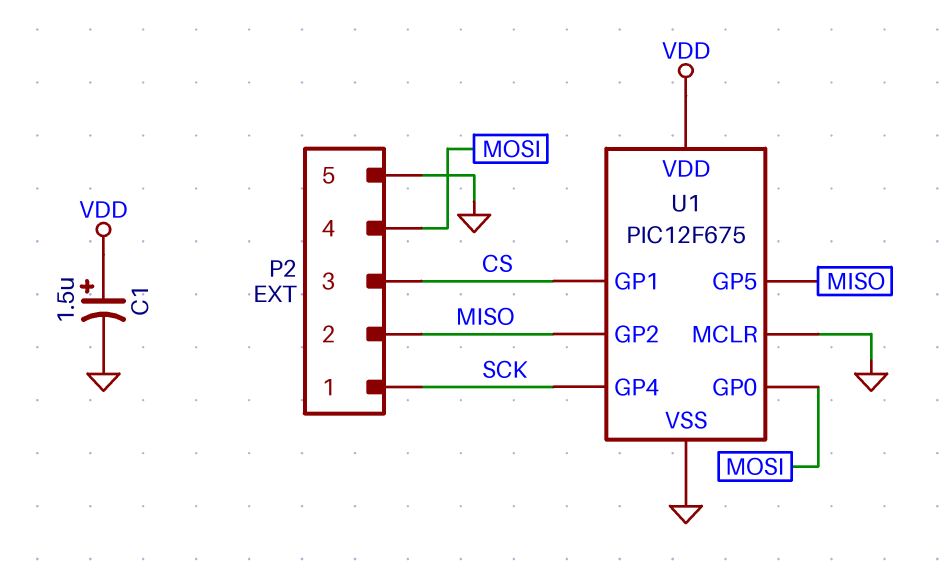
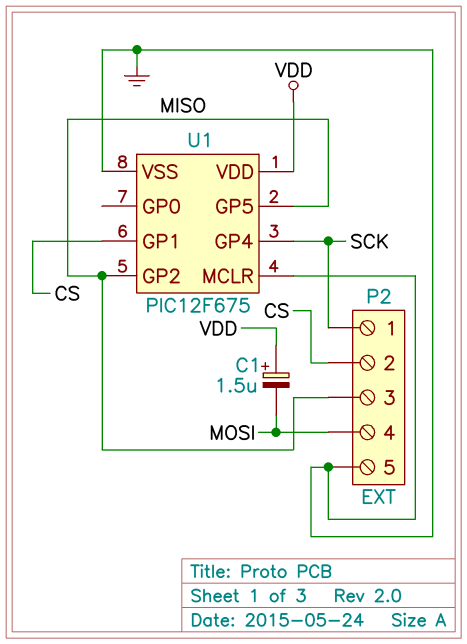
C1: 1.5uF (plus VDD, minus GND) -> 1.5uF (plus VDD, minus MOSI)
P2 pin 2: MISO -> CS
P2 pin 3: CS -> MISO
U1 pin GP0: MOSI -> none

